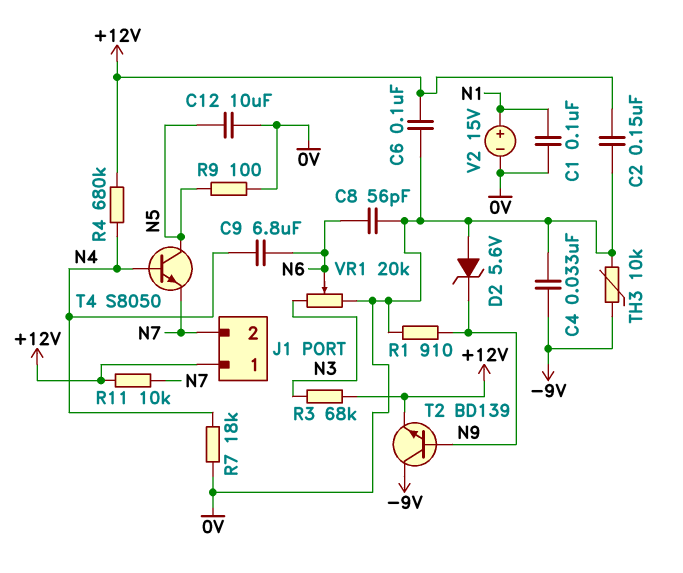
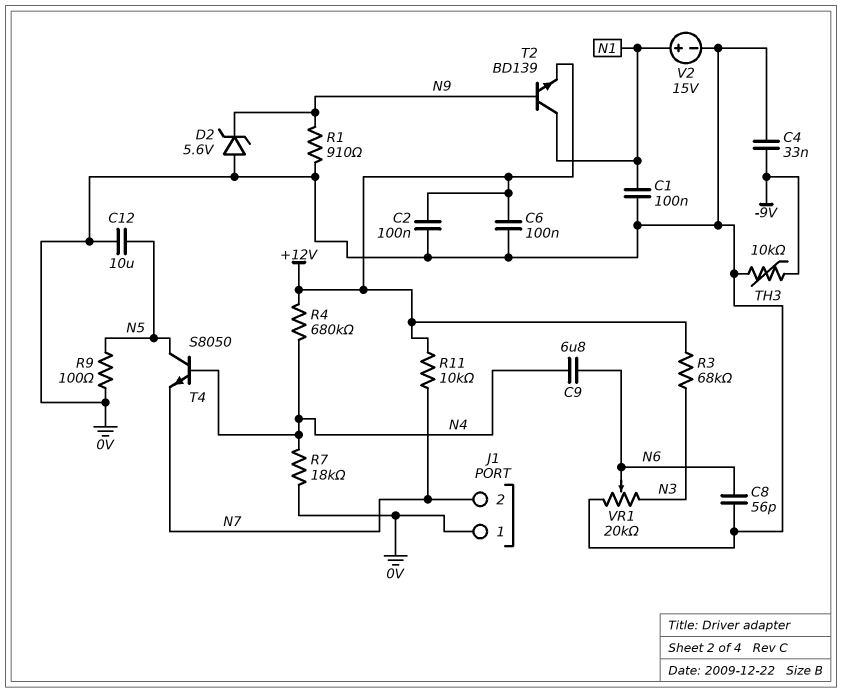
C2: 150nF (+12V, 0V) -> 100nF (+12V, 0V)
J1 pin 1: +12V -> 0V
T2: NPN BD139 (B N9, C -9V, E +12V) -> NPN BD139 (B N9, C N1, E +12V)

